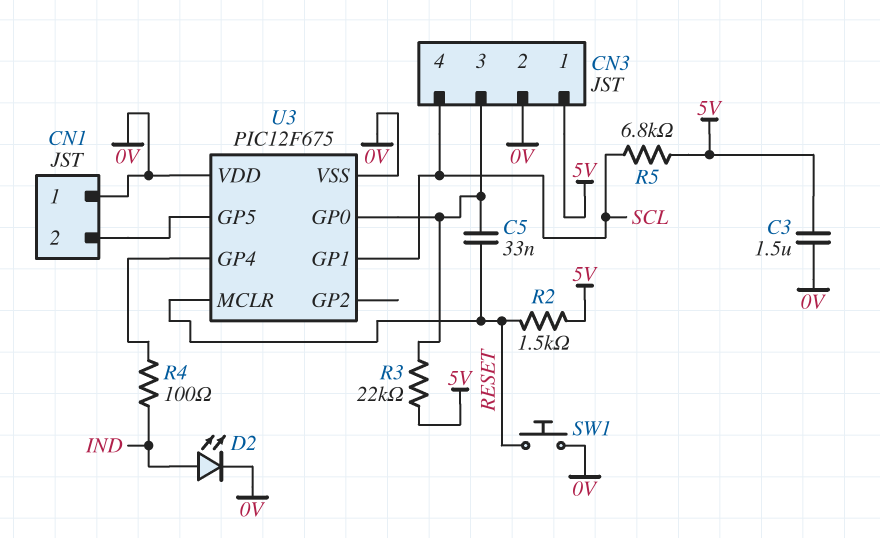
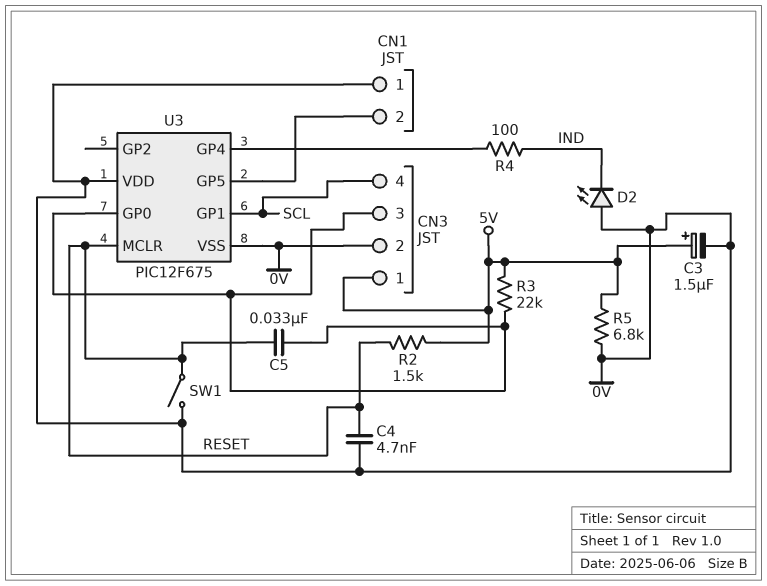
C3: 1.5uF (0V, 5V) -> 1.5uF (plus 5V, minus 0V)
C4: none -> 4.7nF (0V, RESET)
D2: LED (A IND, K 0V) -> LED (A 0V, K IND)
R5: 6.8k (5V, SCL) -> 6.8k (0V, 5V)
SW1: button (0V, RESET) -> switch (0V, RESET)

